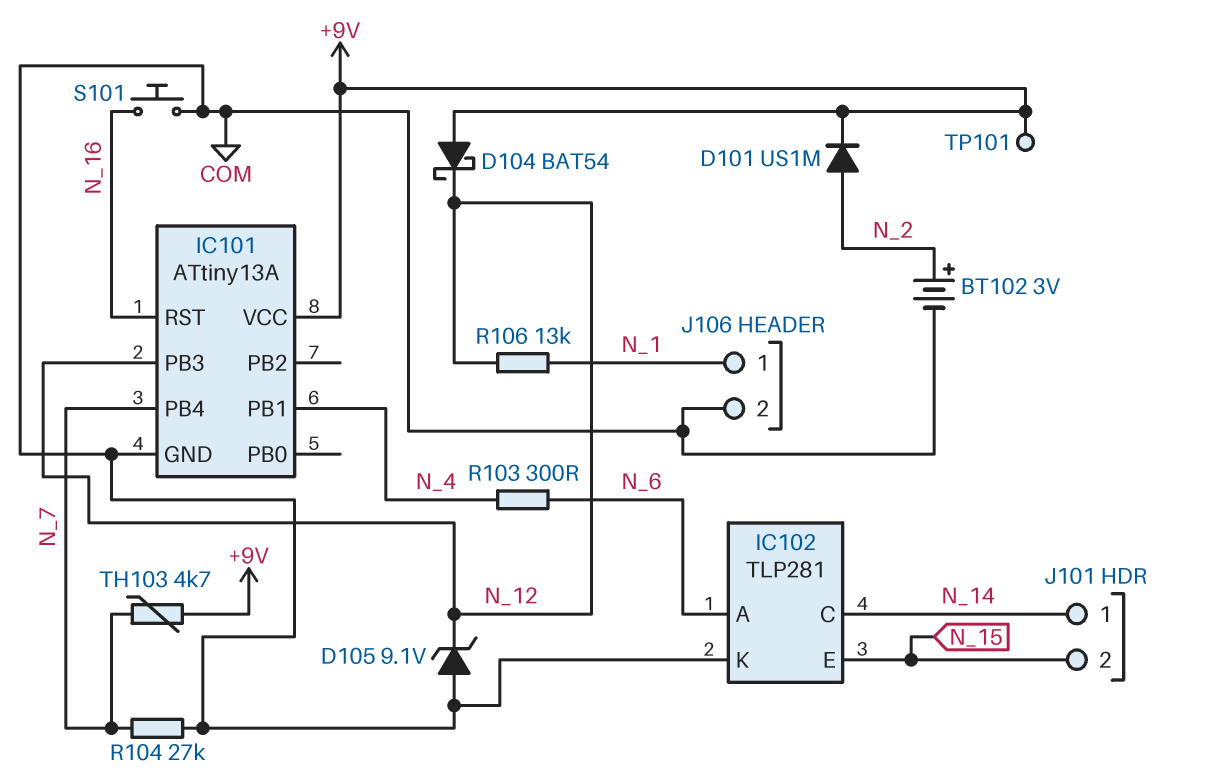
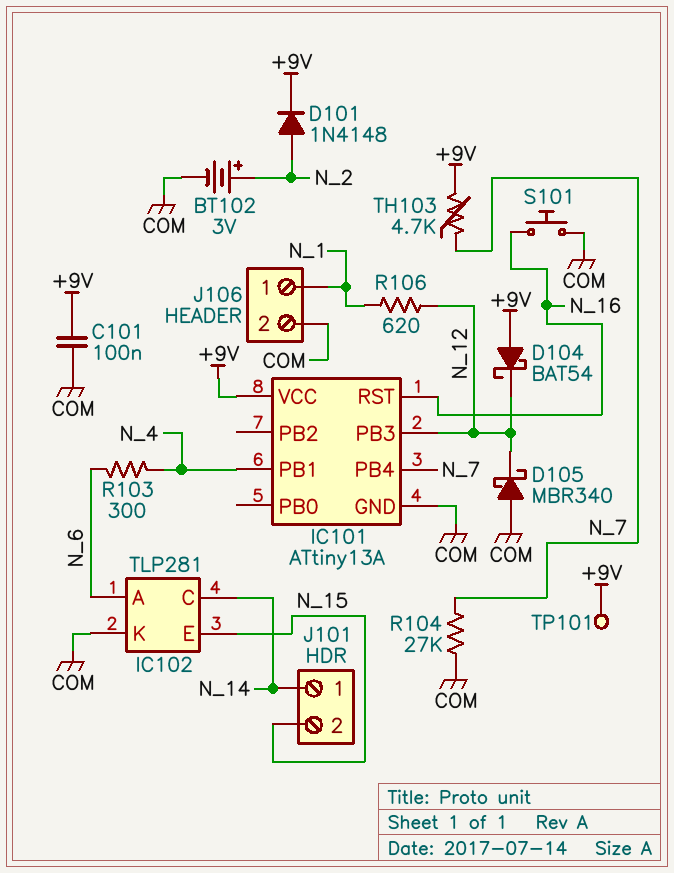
C101: none -> 100nF (+9V, COM)
D101: diode US1M (A N_2, K +9V) -> diode 1N4148 (A N_2, K +9V)
D105: zener 9.1V (A COM, K N_12) -> schottky MBR340 (A COM, K N_12)
R106: 13k (N_1, N_12) -> 620 (N_1, N_12)

